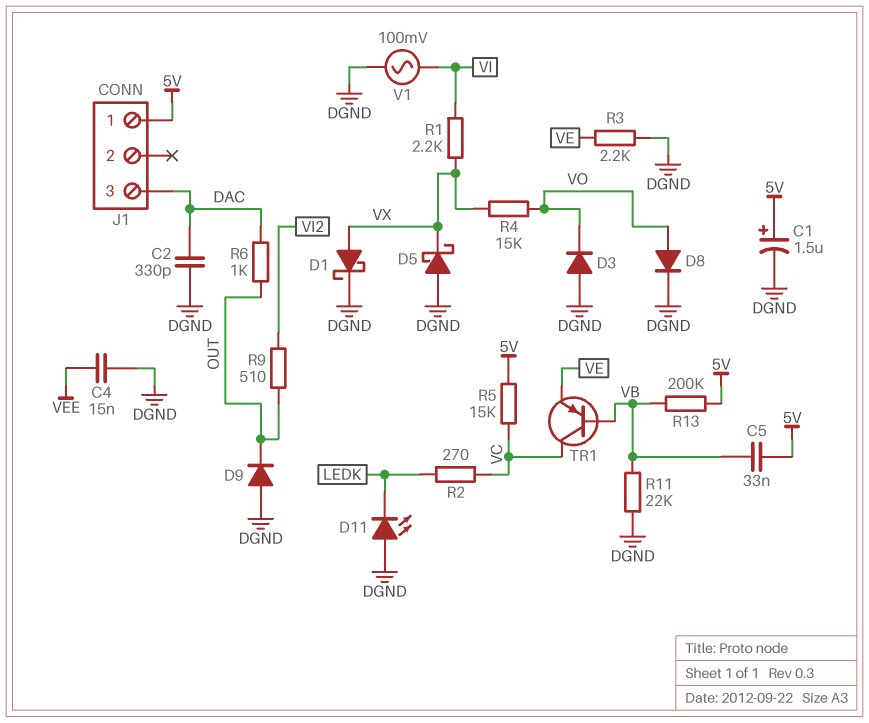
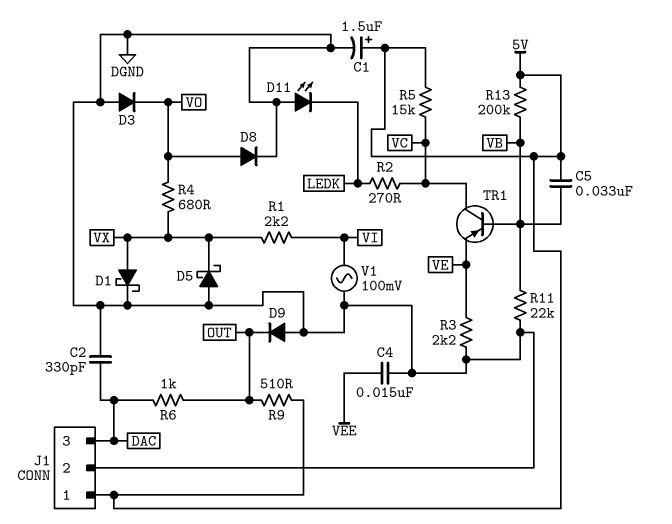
J1 pin 2: none -> DGND
R4: 15k (VO, VX) -> 680 (VO, VX)
R9: 510 (OUT, VI2) -> 510 (5V, OUT)

